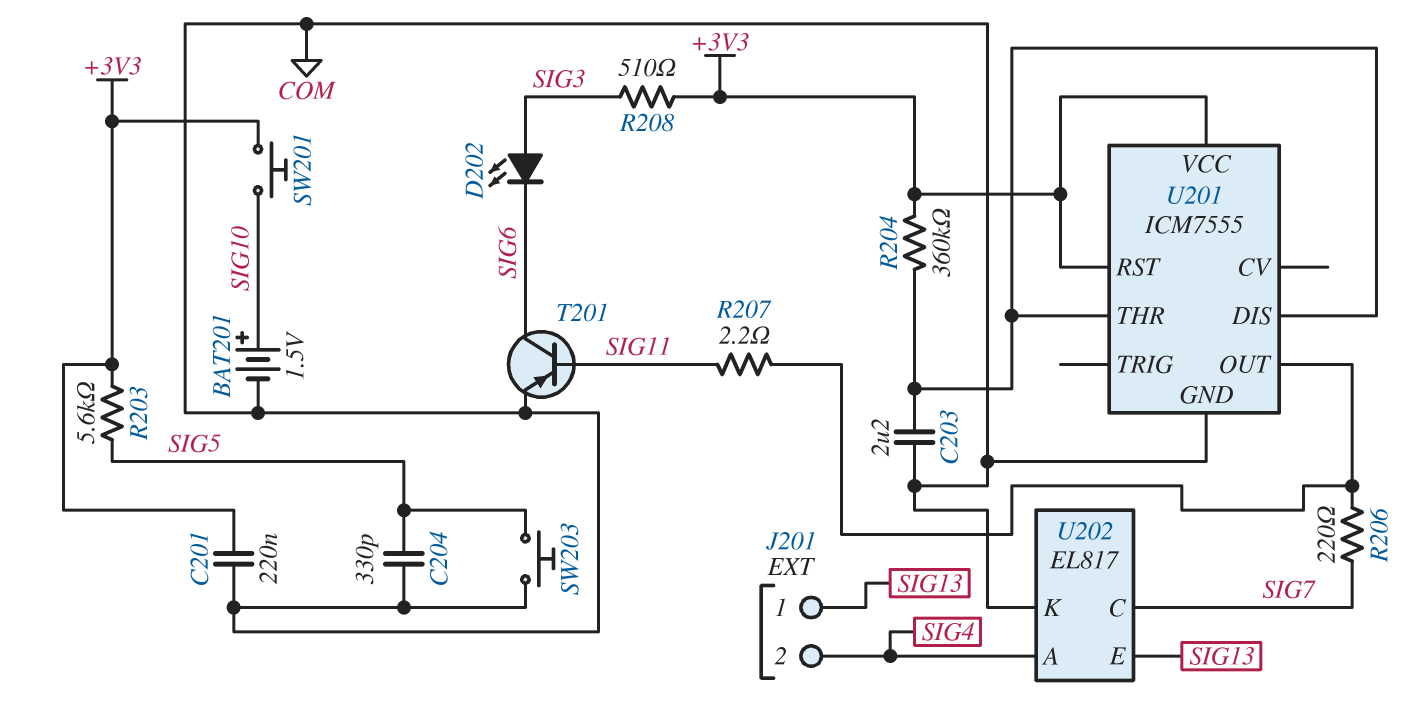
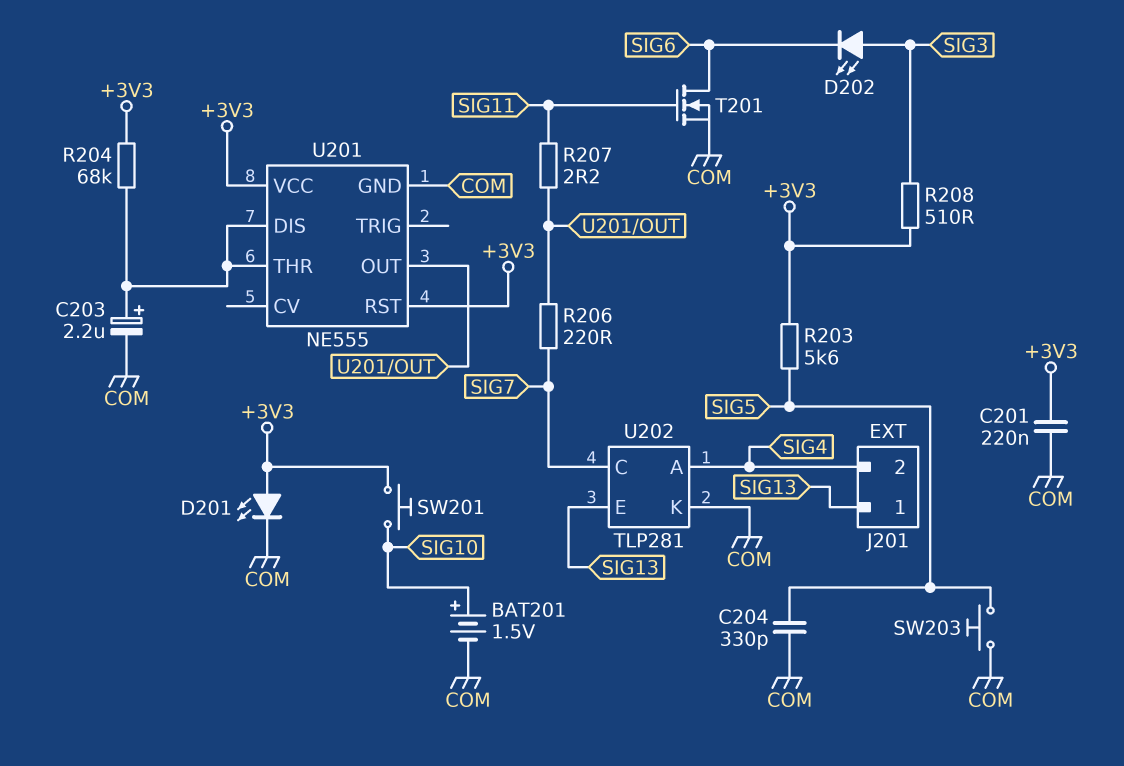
C203: 2.2uF (COM, U201/DIS) -> 2.2uF (plus U201/DIS, minus COM)
D201: none -> LED (A +3V3, K COM)
R204: 360k (+3V3, U201/DIS) -> 68k (+3V3, U201/DIS)
T201: PNP (B SIG11, C SIG6, E COM) -> NMOS (G SIG11, D SIG6, S COM)
U201: ICM7555 -> NE555
U202: EL817 -> TLP281

